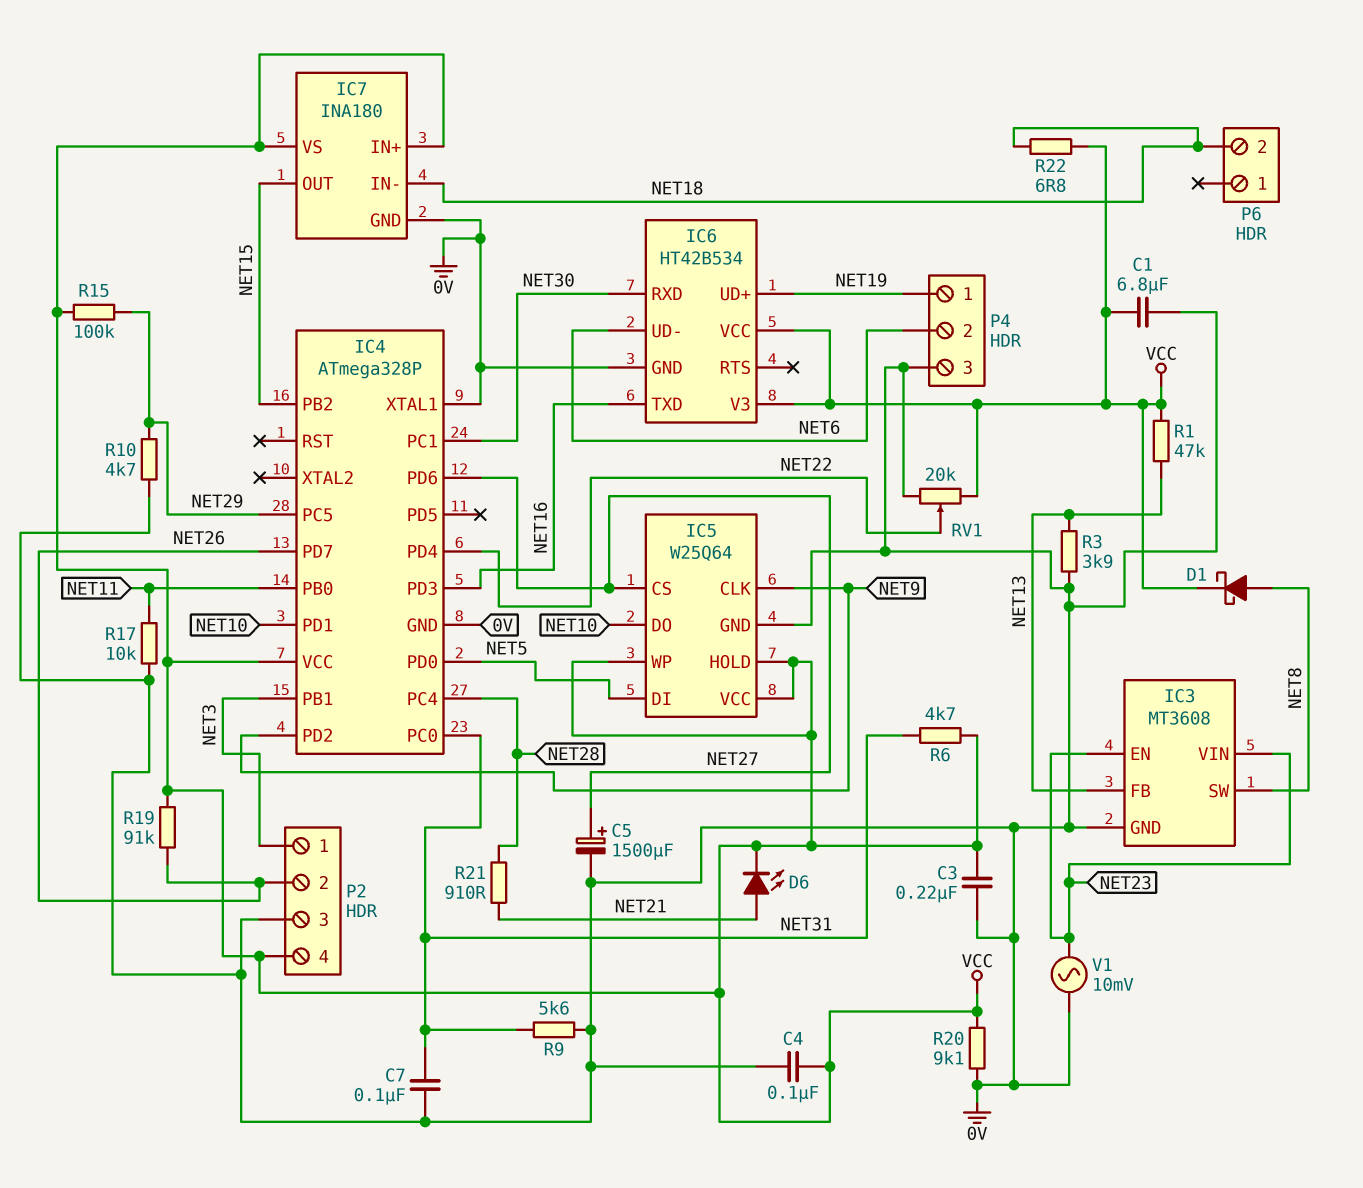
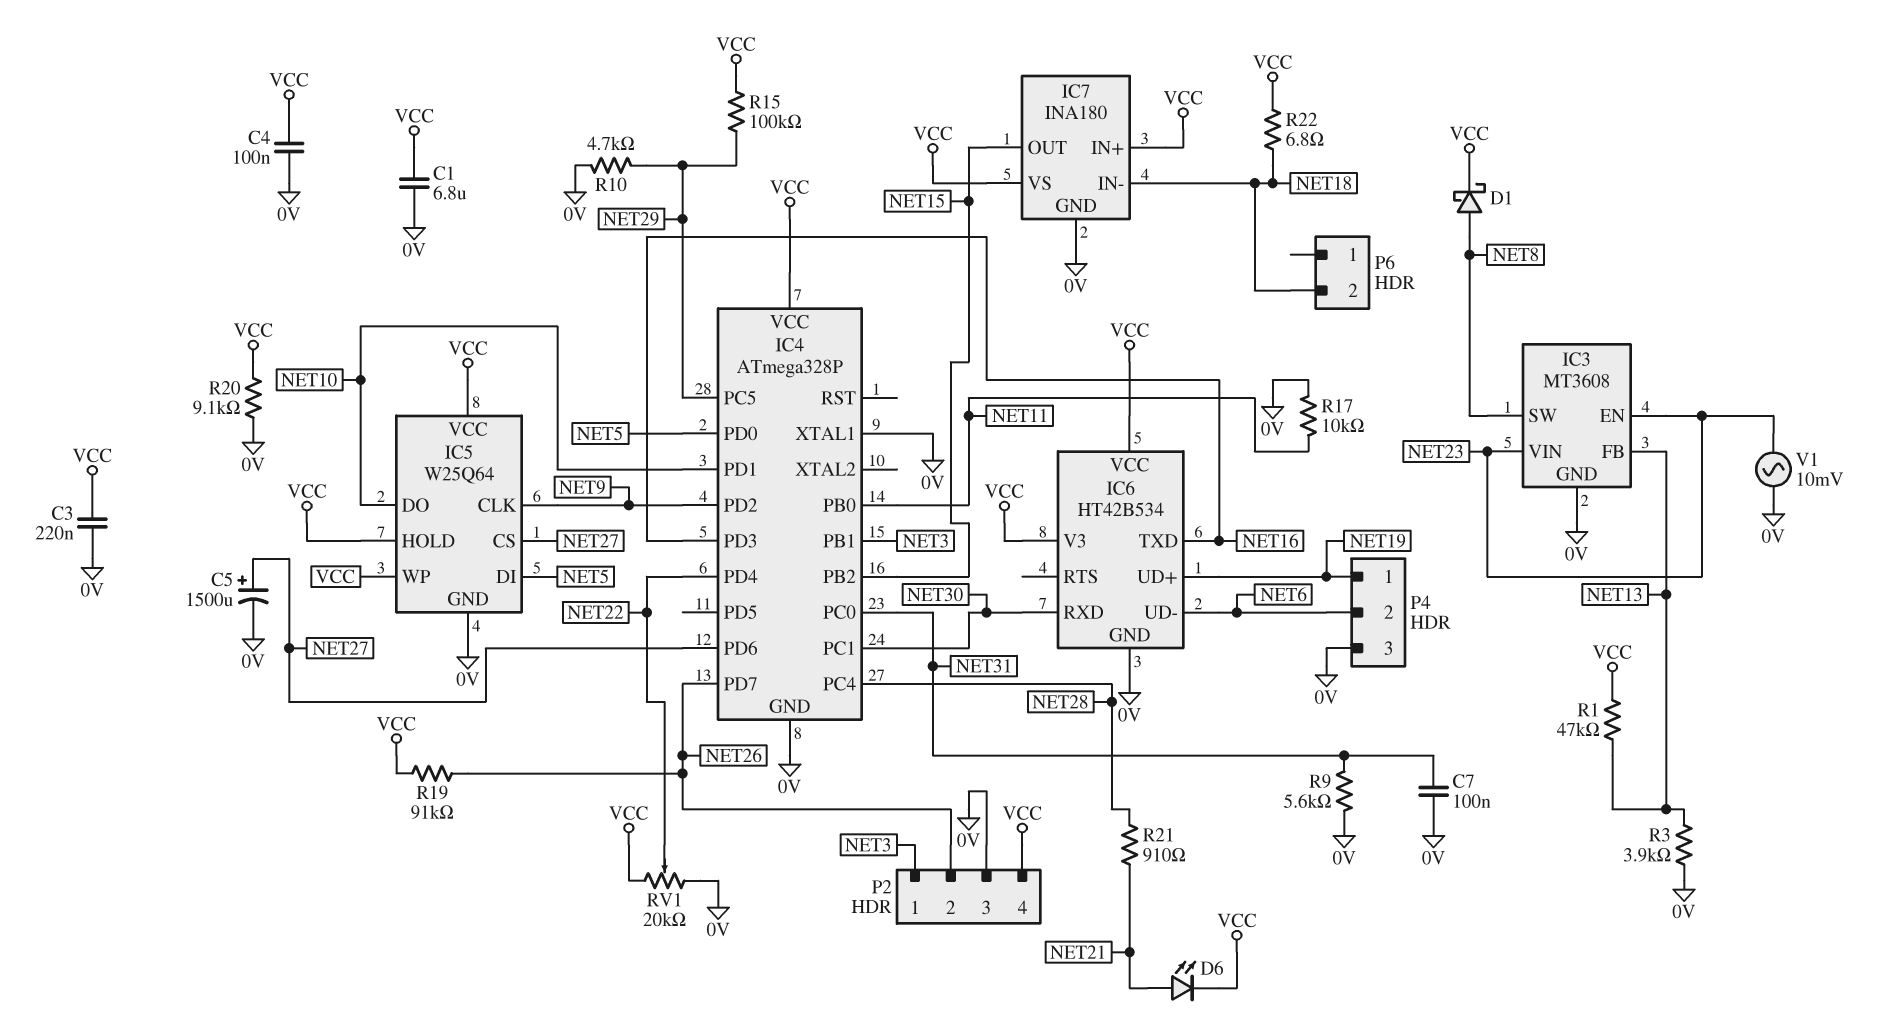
R6: 4.7k (NET31, VCC) -> none

